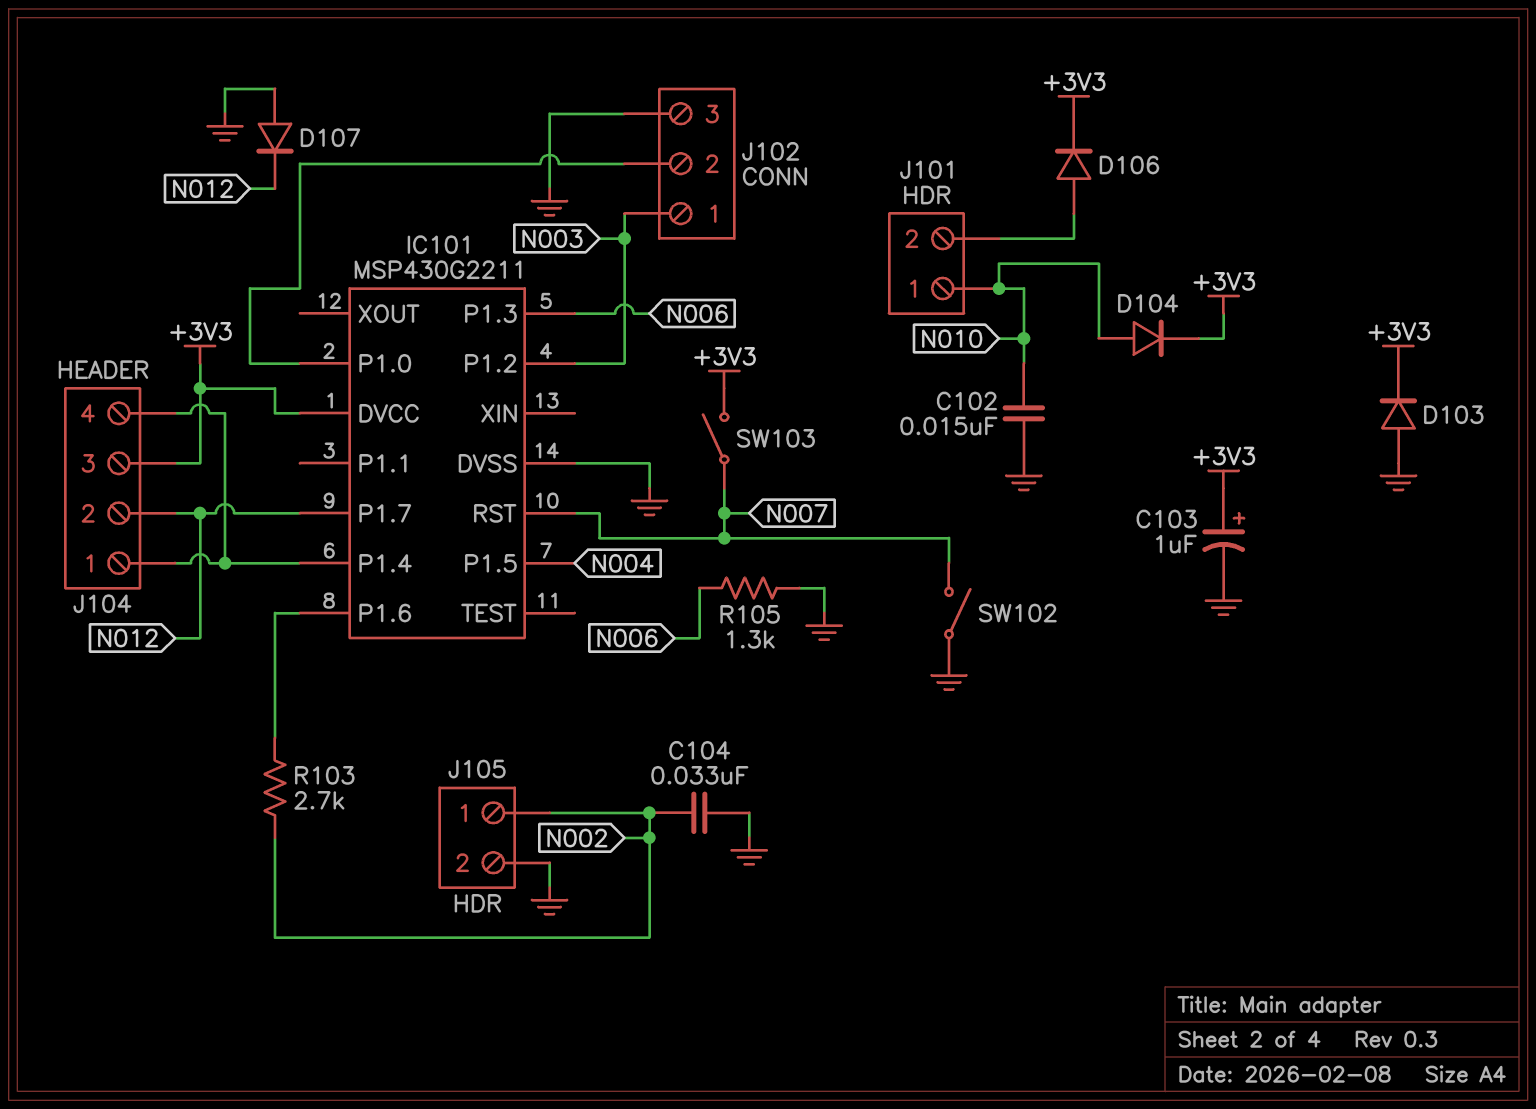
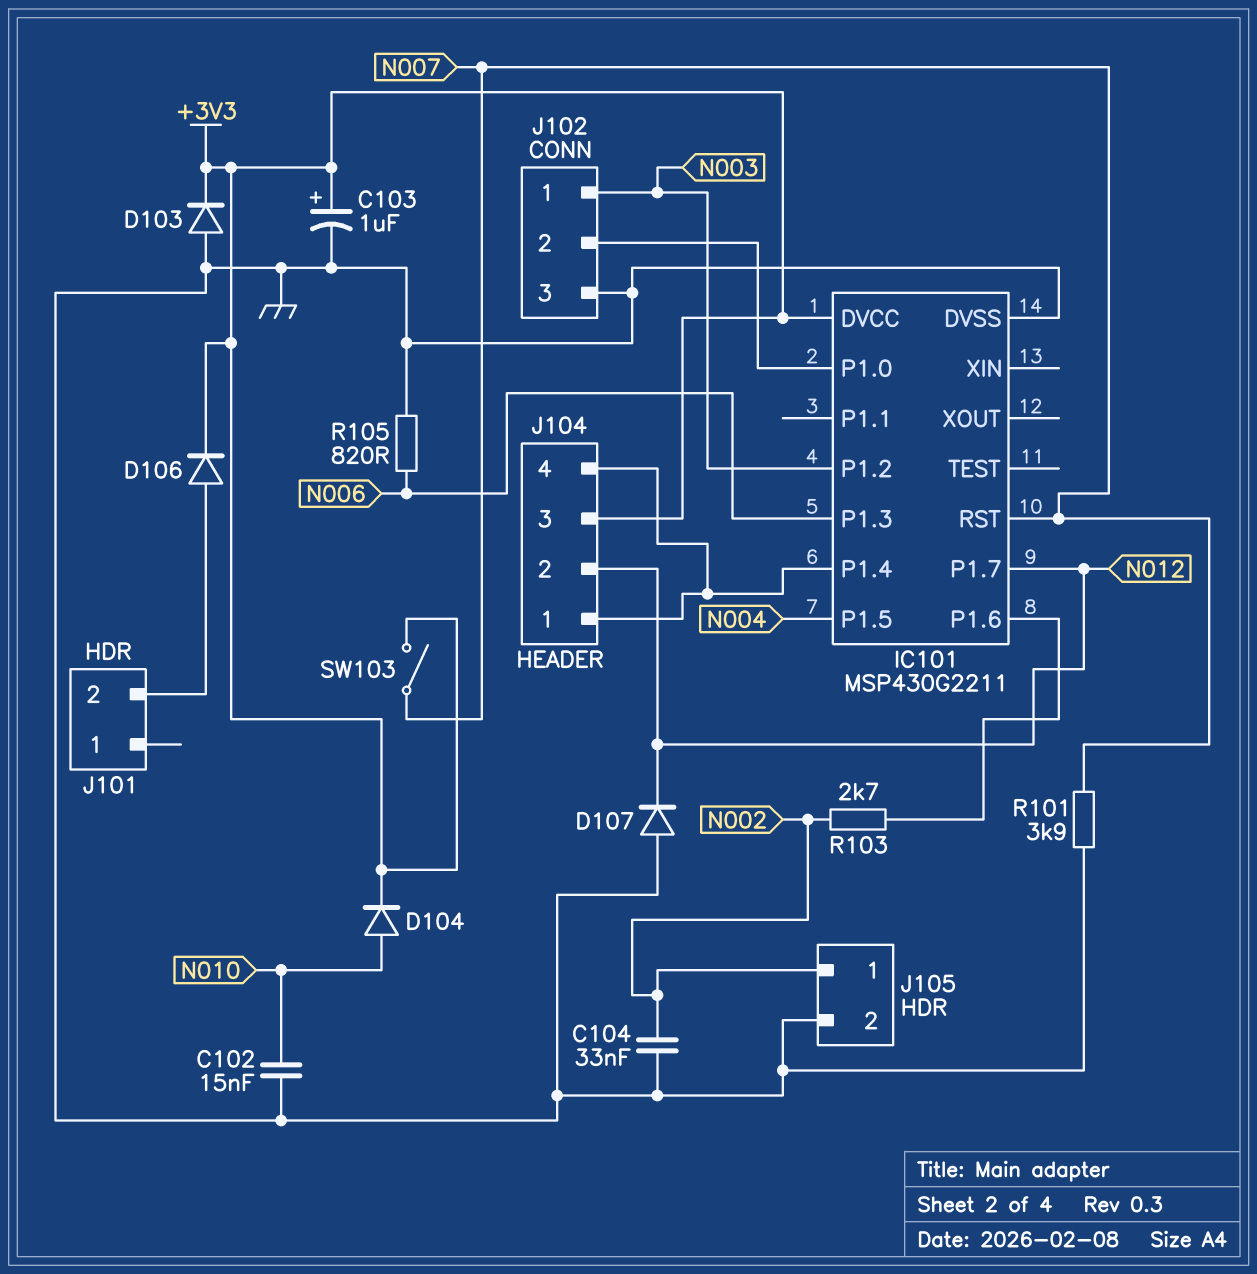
J101 pin 1: N010 -> none
R101: none -> 3.9k (GND, N007)
R105: 1.3k (GND, N006) -> 820 (GND, N006)
SW102: switch (GND, N007) -> none

